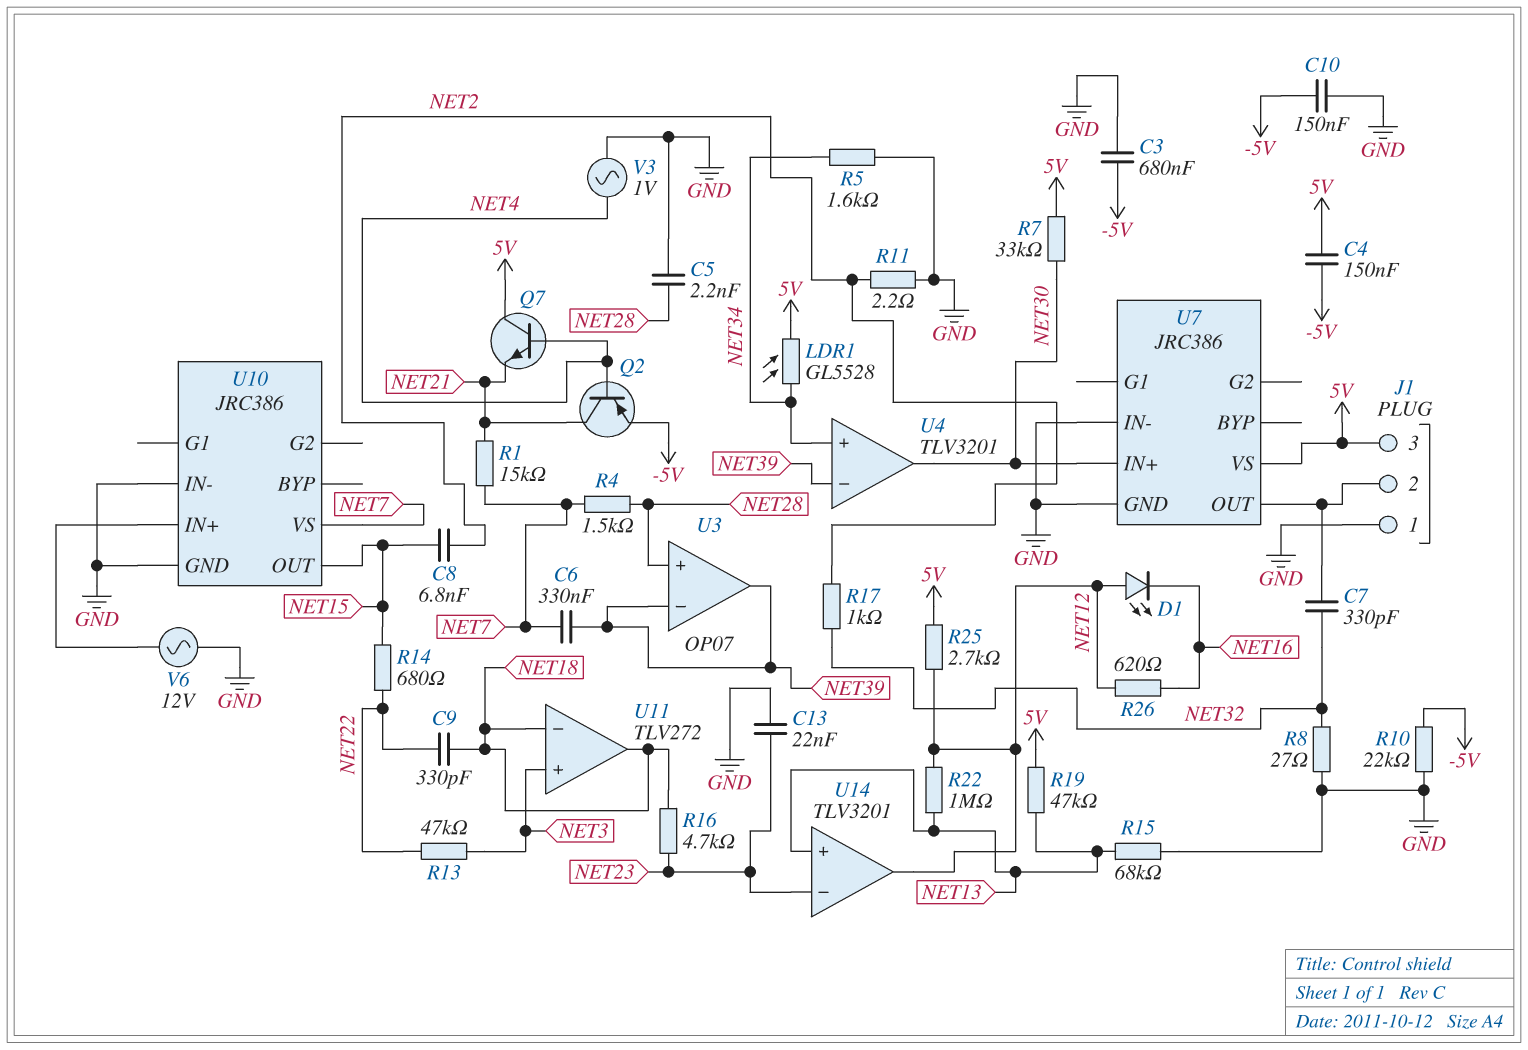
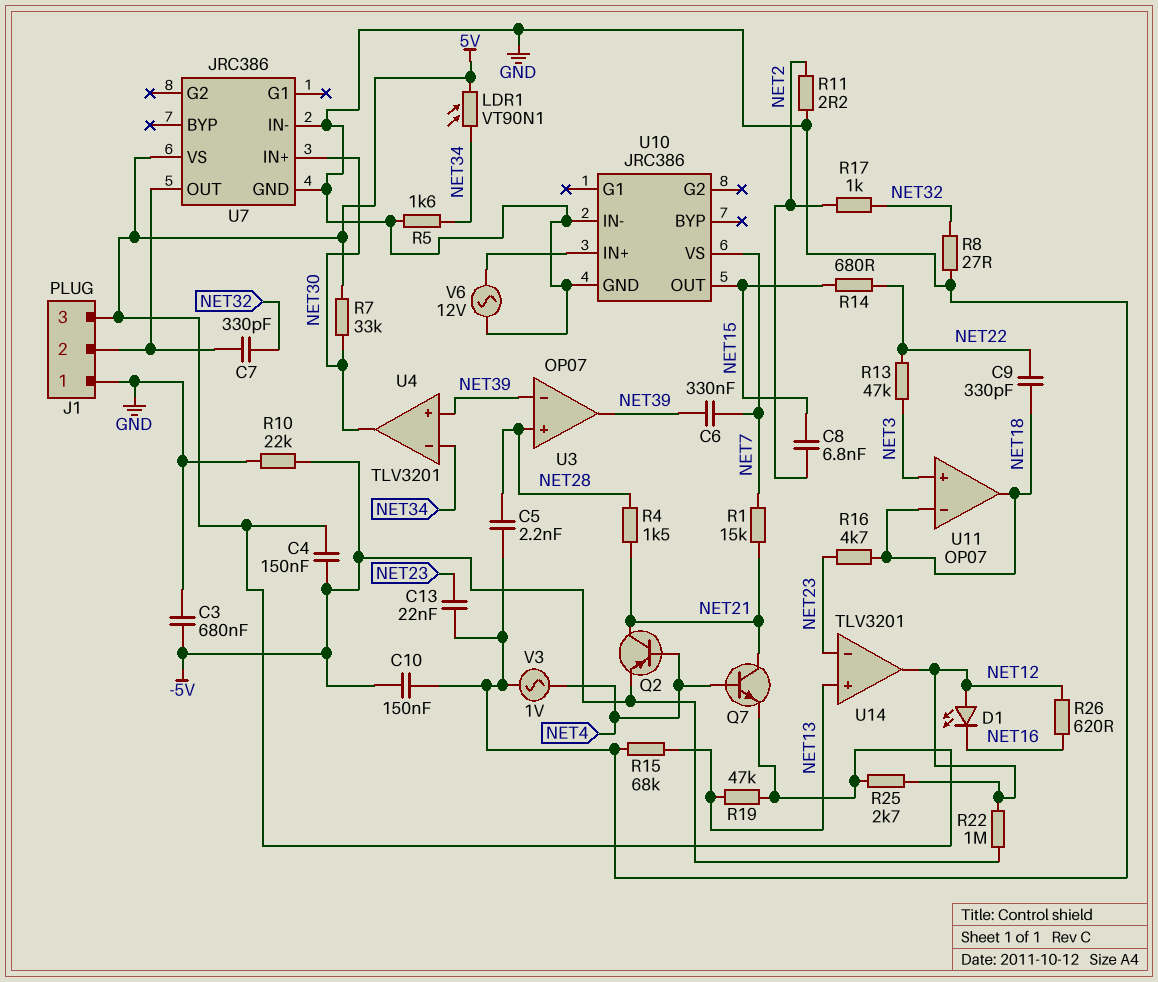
LDR1: GL5528 (5V, NET34) -> VT90N1 (5V, NET34)
Q7: NPN (B NET4, C 5V, E NET21) -> NPN (B NET4, C NET21, E 5V)
R4: 1.5k (NET7, NET28) -> 1.5k (NET21, NET28)
R22: 1M (NET12, NET13) -> 1M (-5V, NET12)
U4 pin in+: NET34 -> NET39
U4 pin in-: NET39 -> NET34
U11: TLV272 -> OP07

